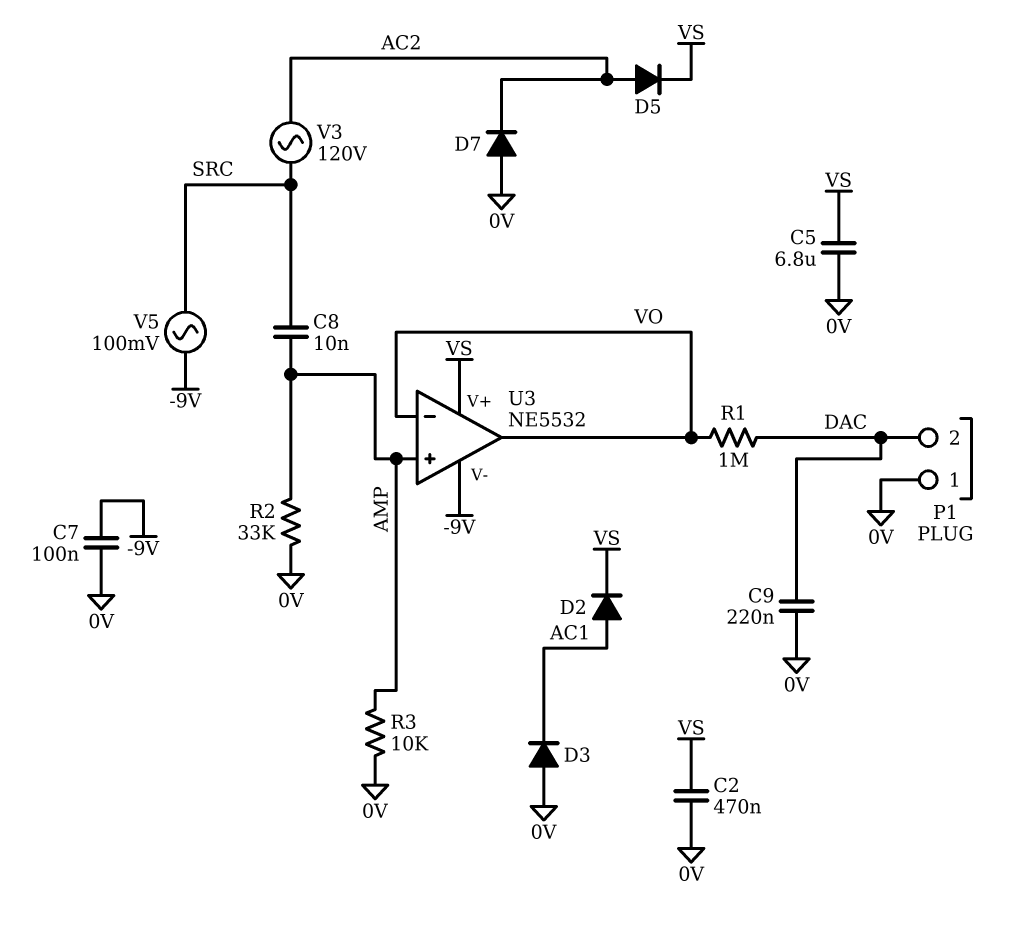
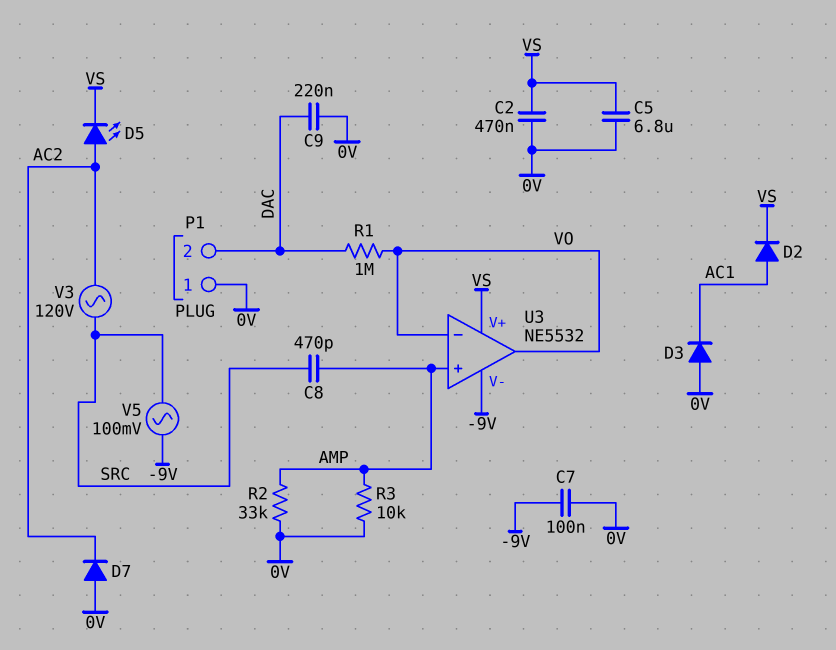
C8: 10nF (AMP, SRC) -> 470pF (AMP, SRC)
D5: diode (A AC2, K VS) -> LED (A AC2, K VS)

